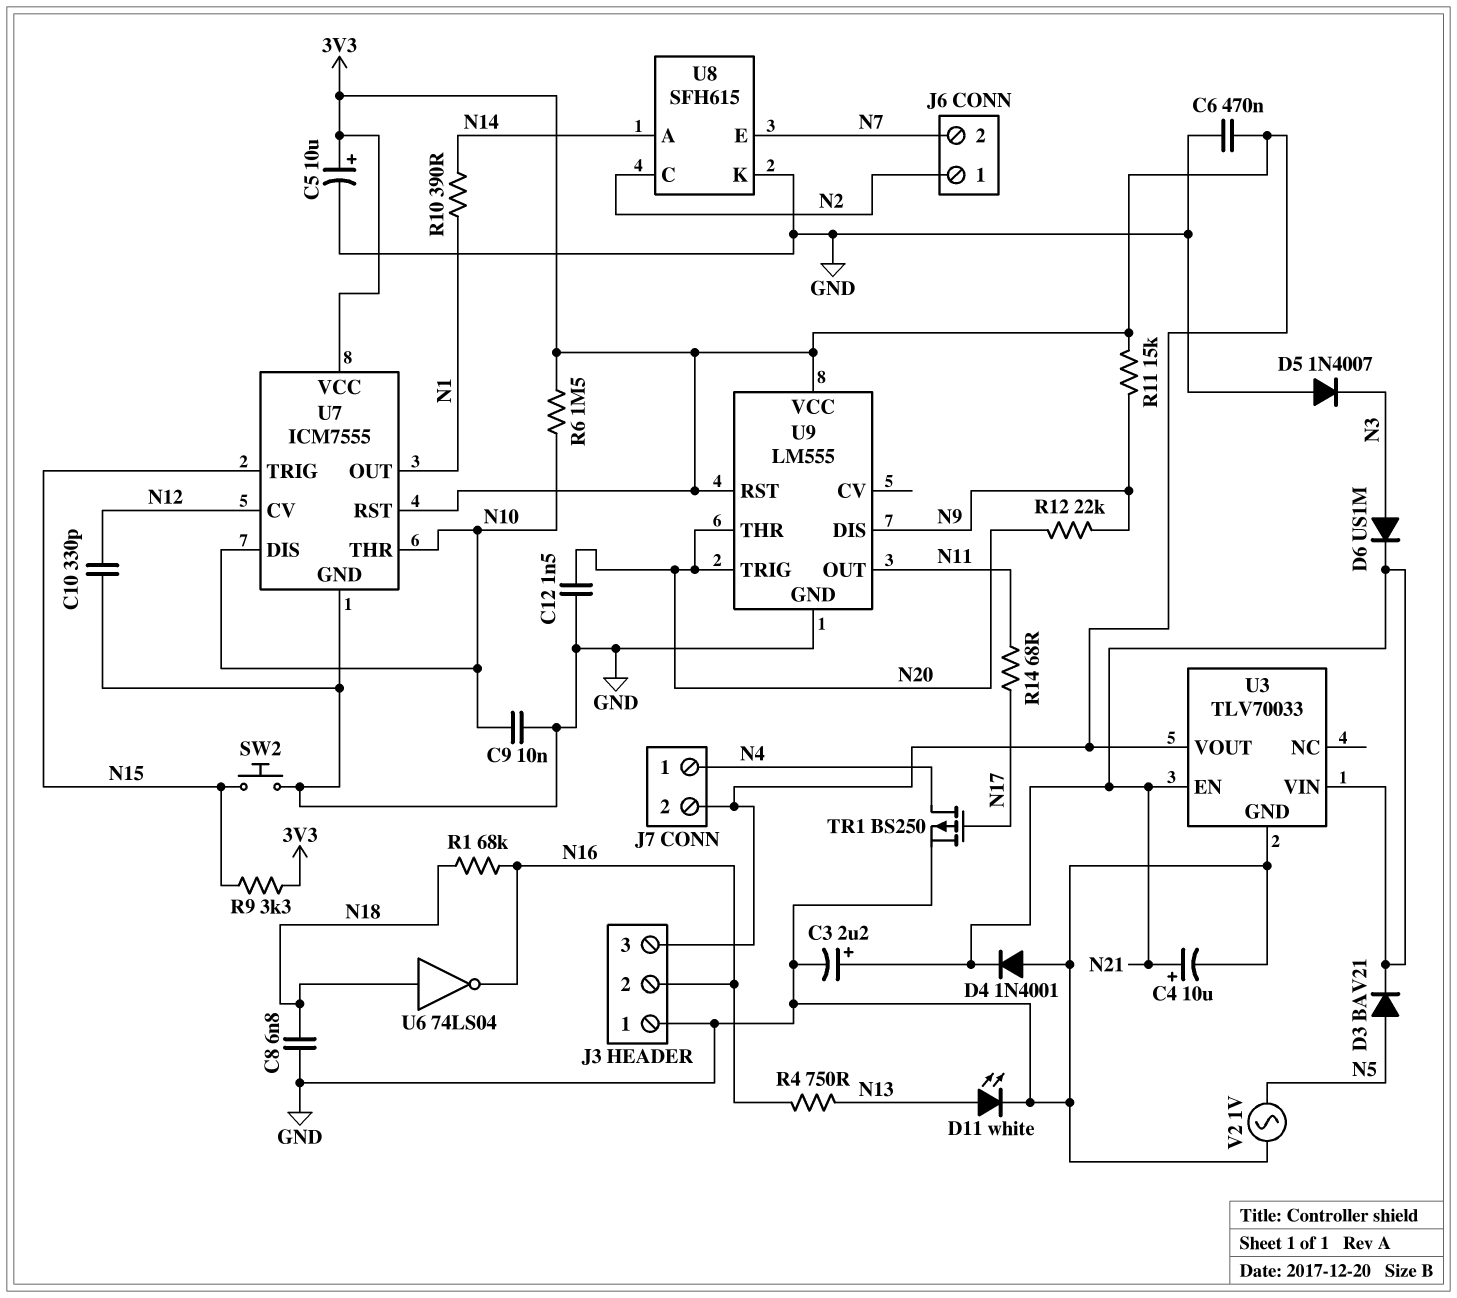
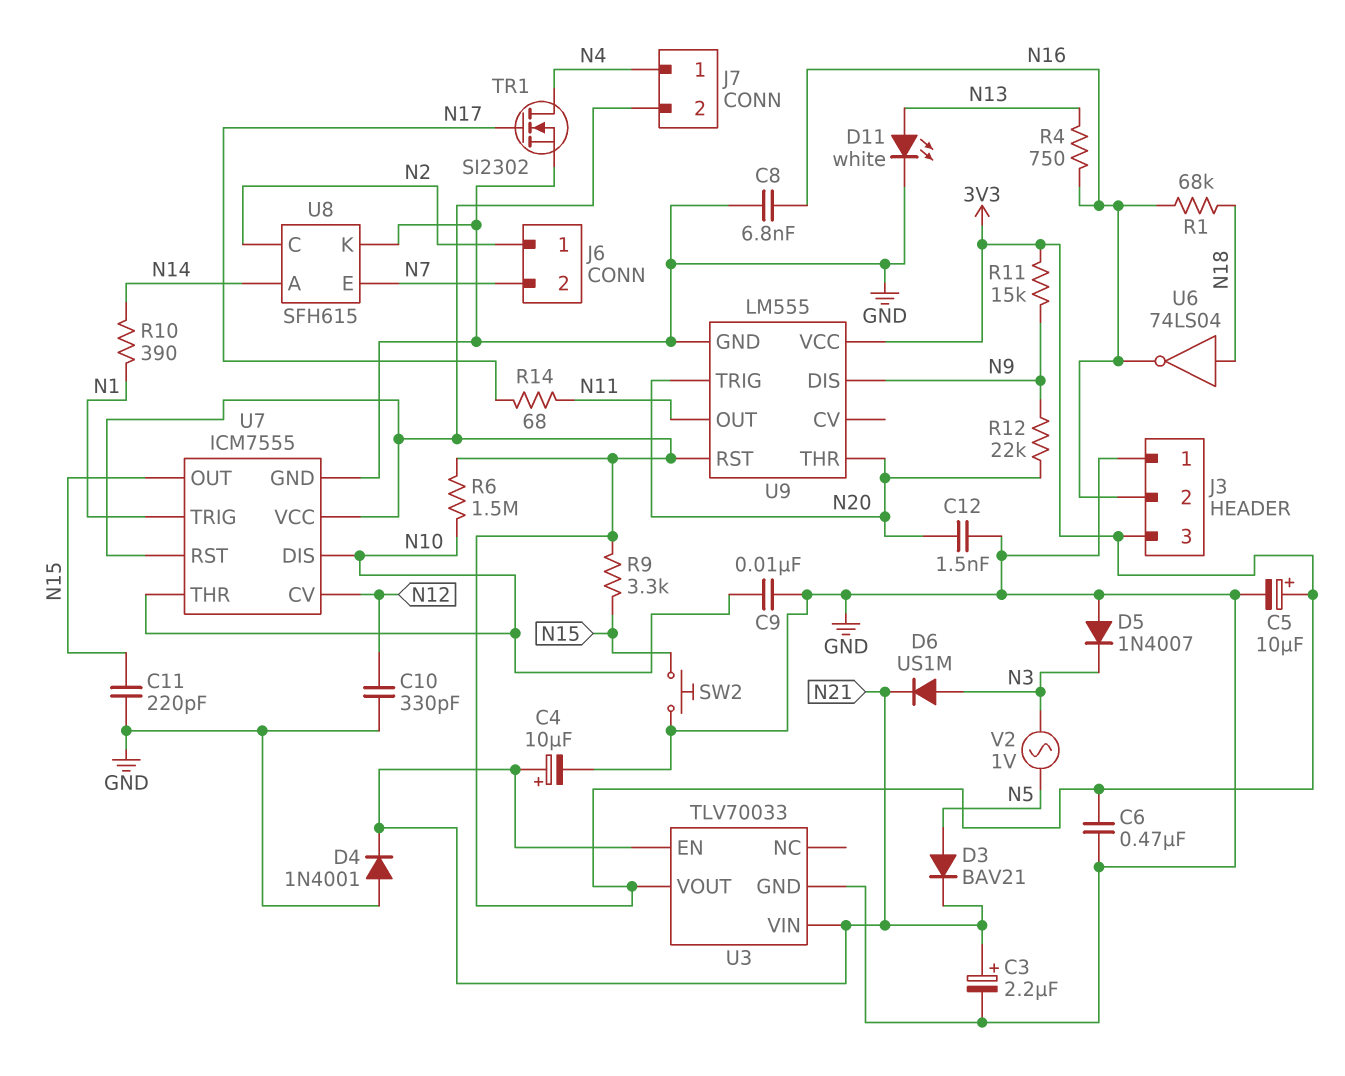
C8: 6.8nF (GND, N18) -> 6.8nF (GND, N16)
C11: none -> 220pF (GND, N15)
TR1: PMOS BS250 (G N17, D N4, S GND) -> NMOS SI2302 (G N17, D N4, S GND)
U7 pin OUT: N1 -> N15
U7 pin TRIG: N15 -> N1
V2: AC 1V (GND, N5) -> AC 1V (N3, N5)

